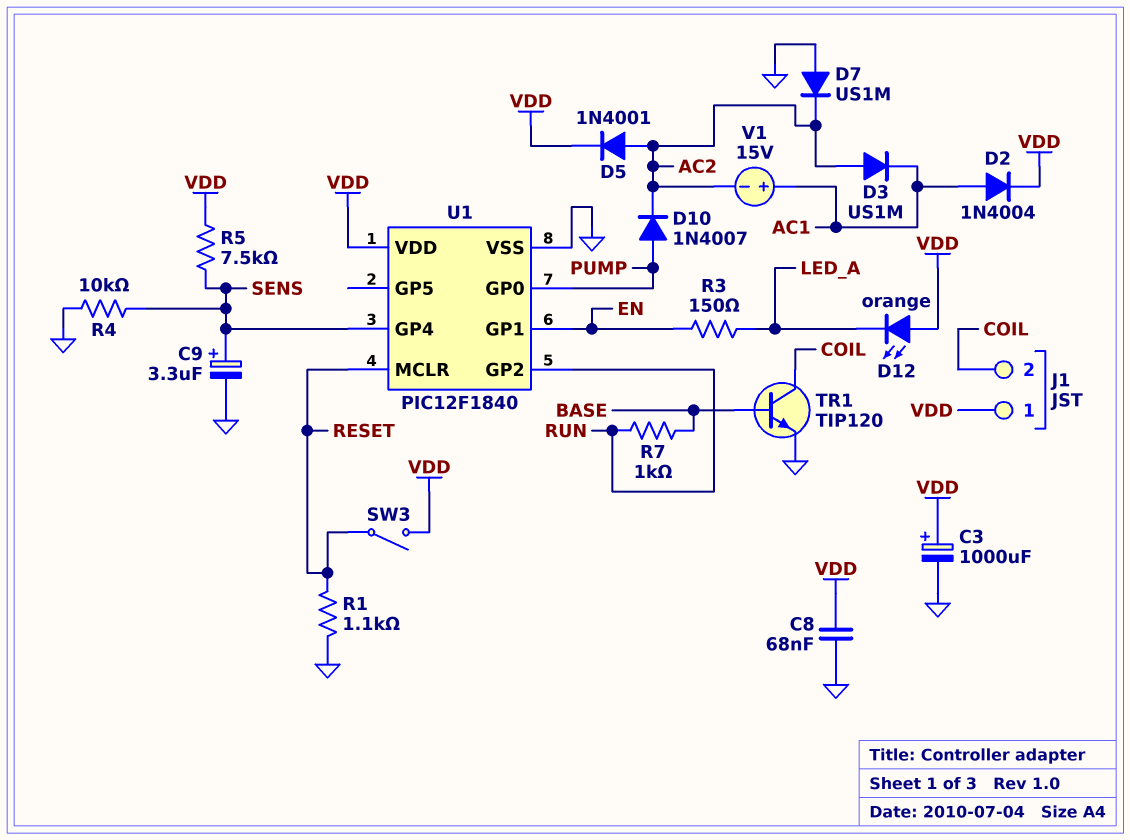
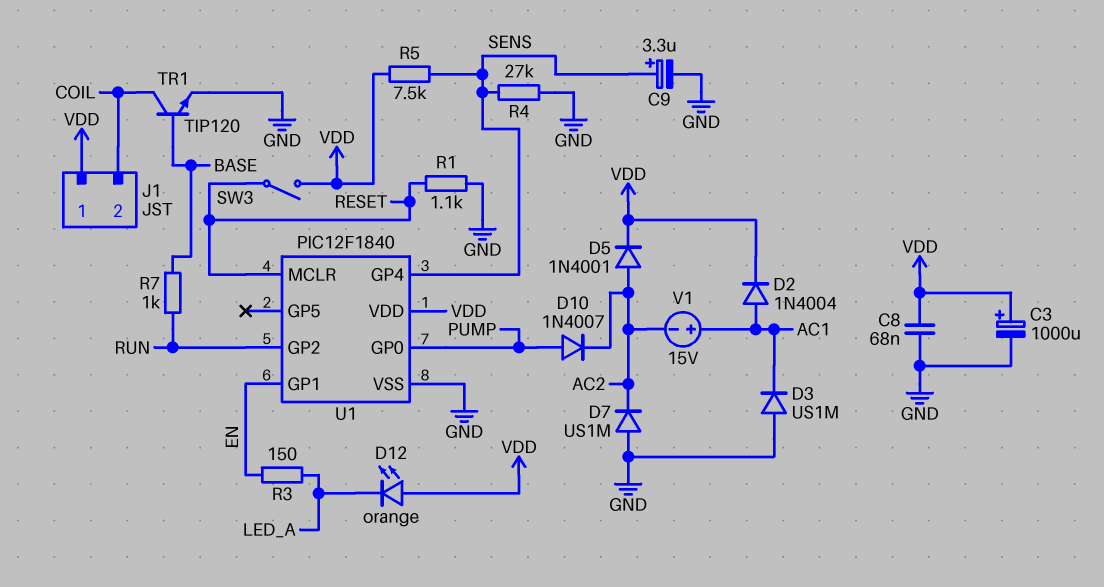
D3: diode US1M (A AC2, K AC1) -> diode US1M (A GND, K AC1)
R4: 10k (GND, SENS) -> 27k (GND, SENS)

